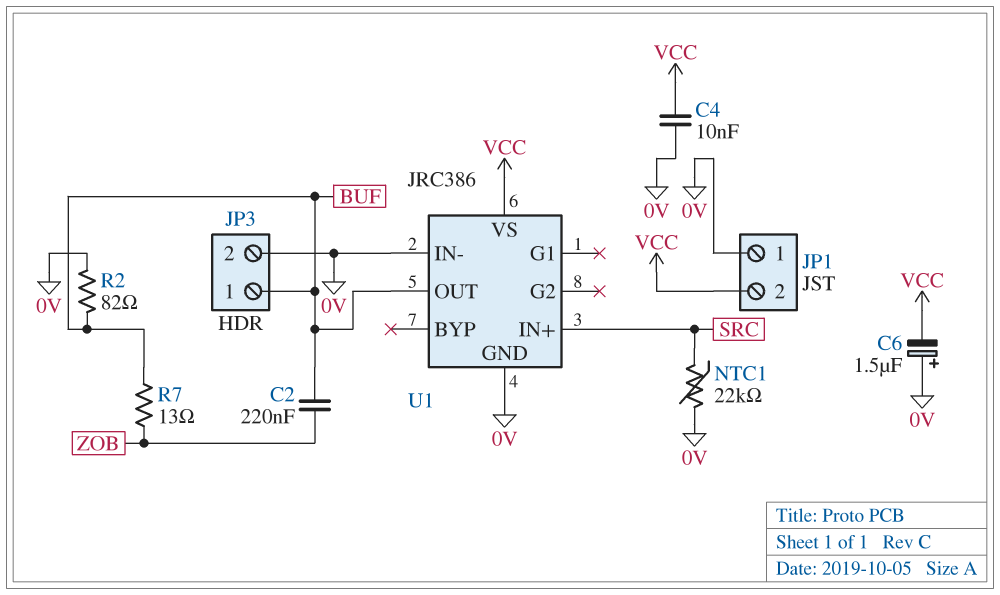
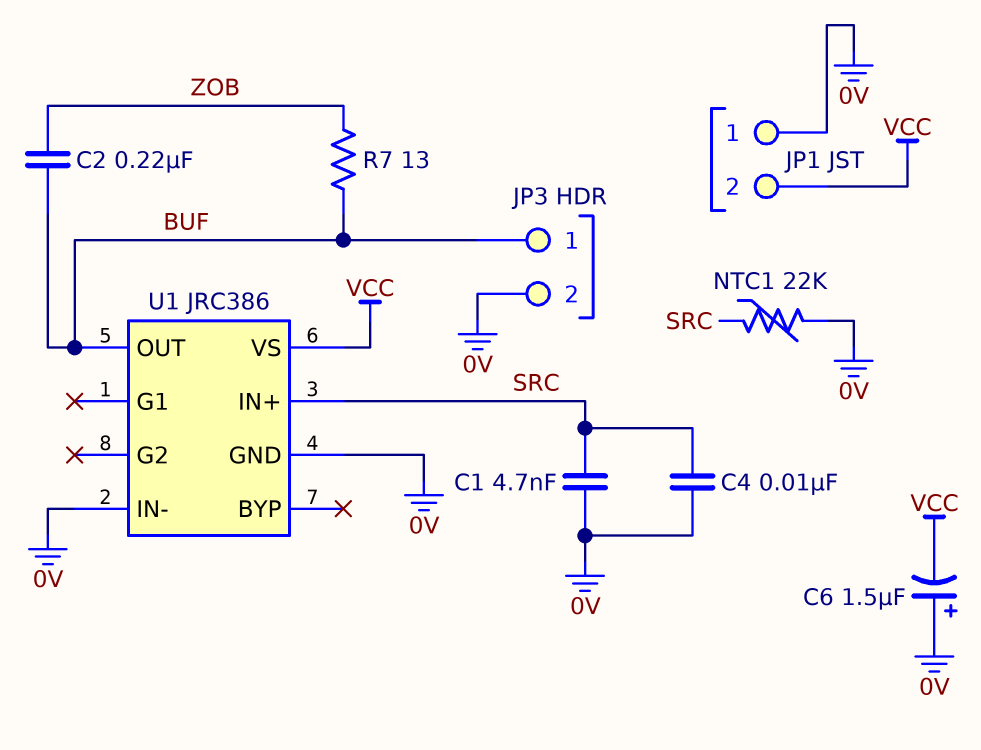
C1: none -> 4.7nF (0V, SRC)
C4: 10nF (0V, VCC) -> 10nF (0V, SRC)
R2: 82 (0V, BUF) -> none

